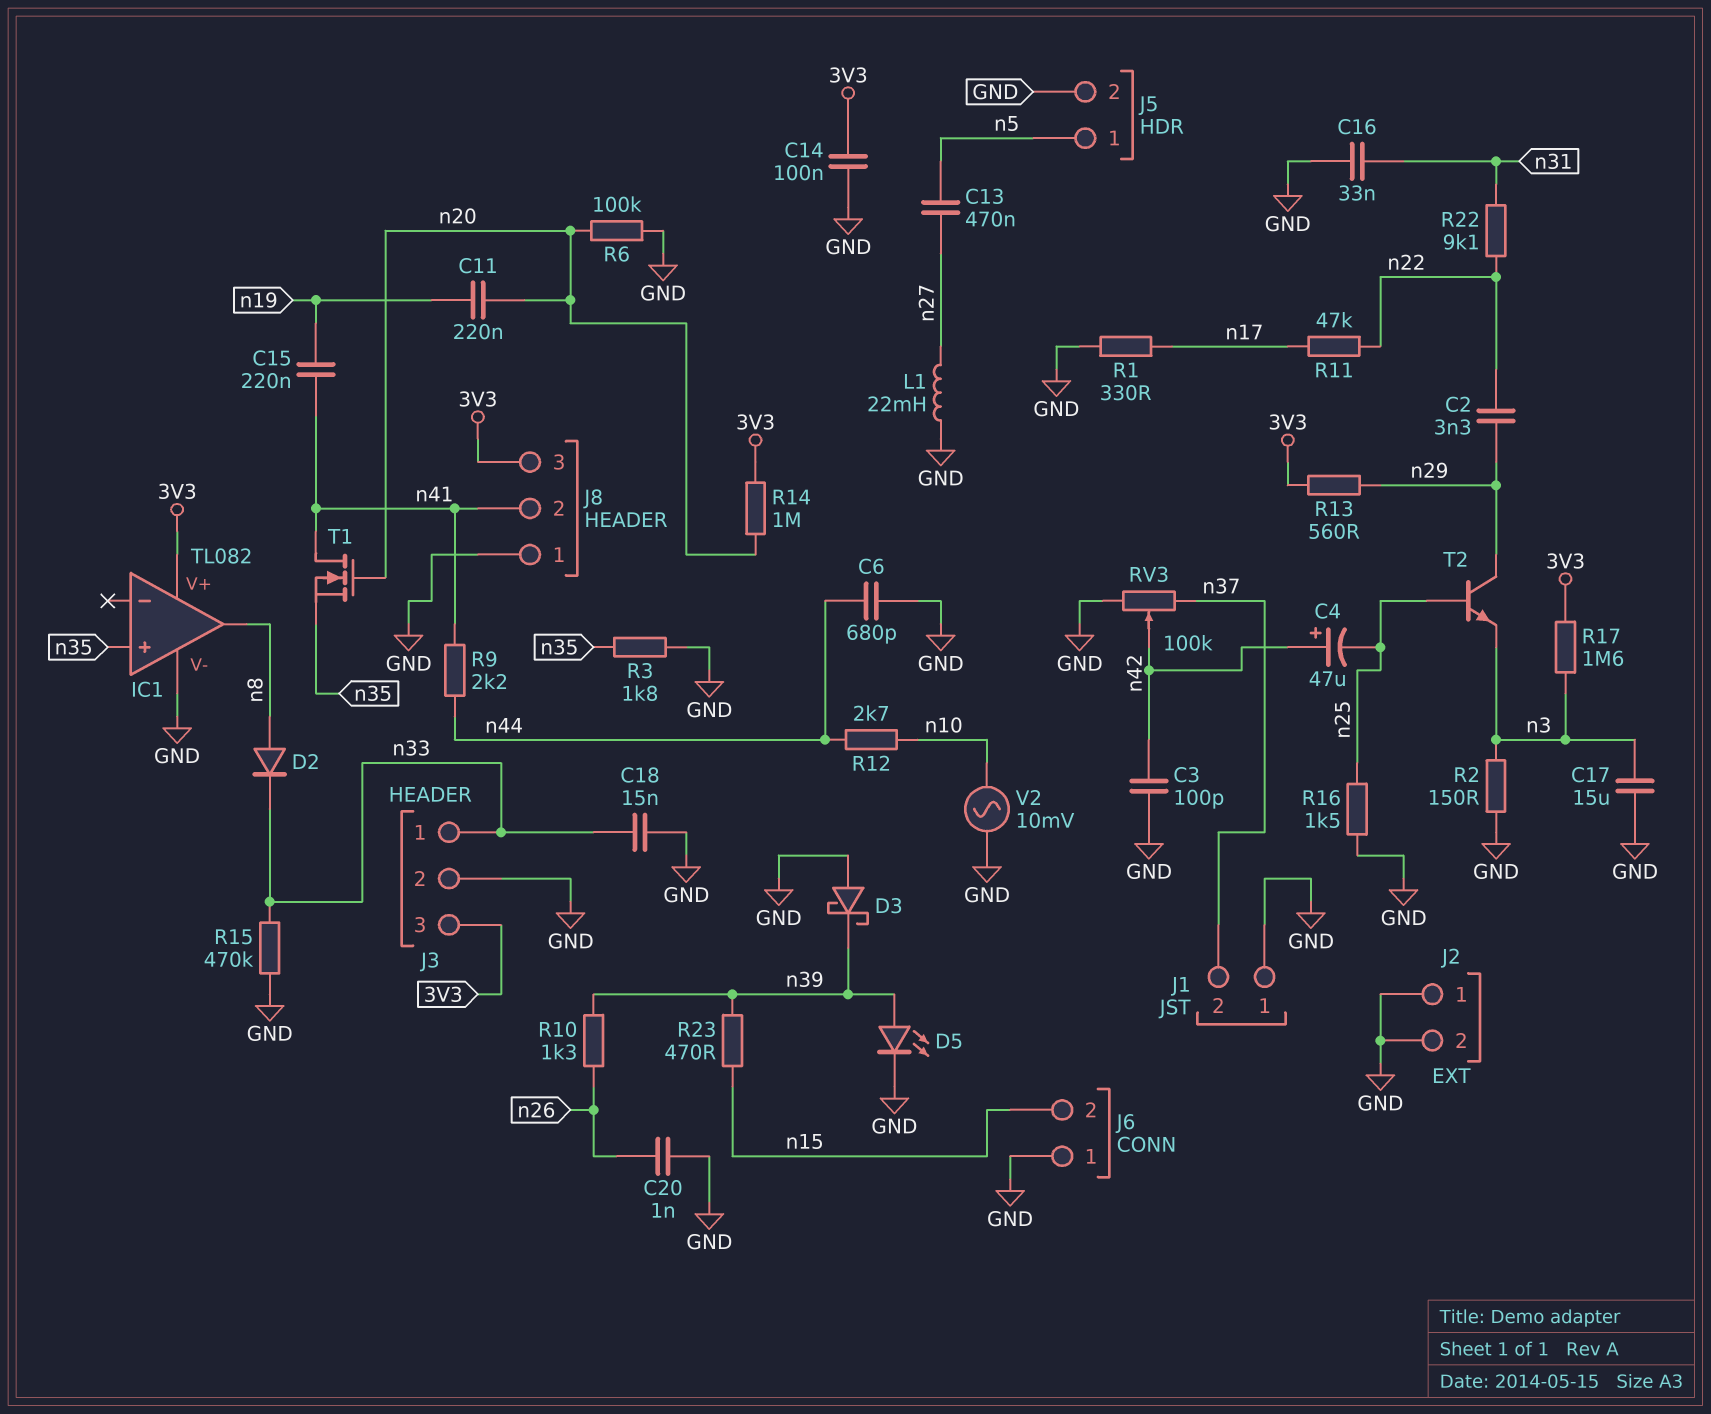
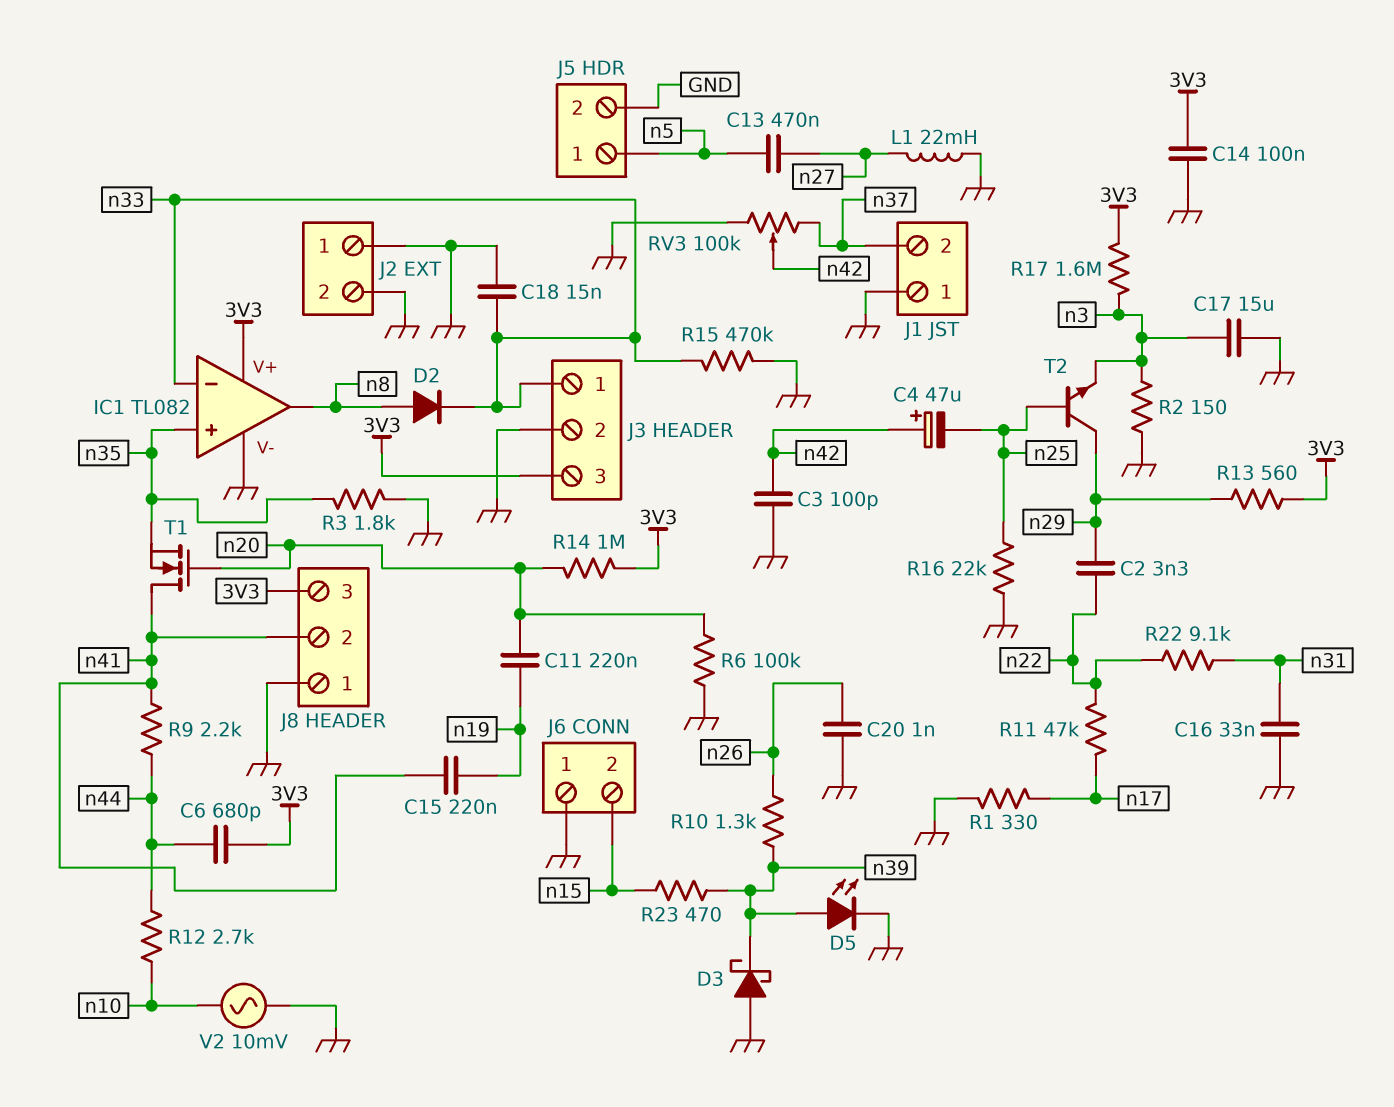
C6: 680pF (GND, n44) -> 680pF (3V3, n44)
IC1 pin in-: none -> n33
R16: 1.5k (GND, n25) -> 22k (GND, n25)

